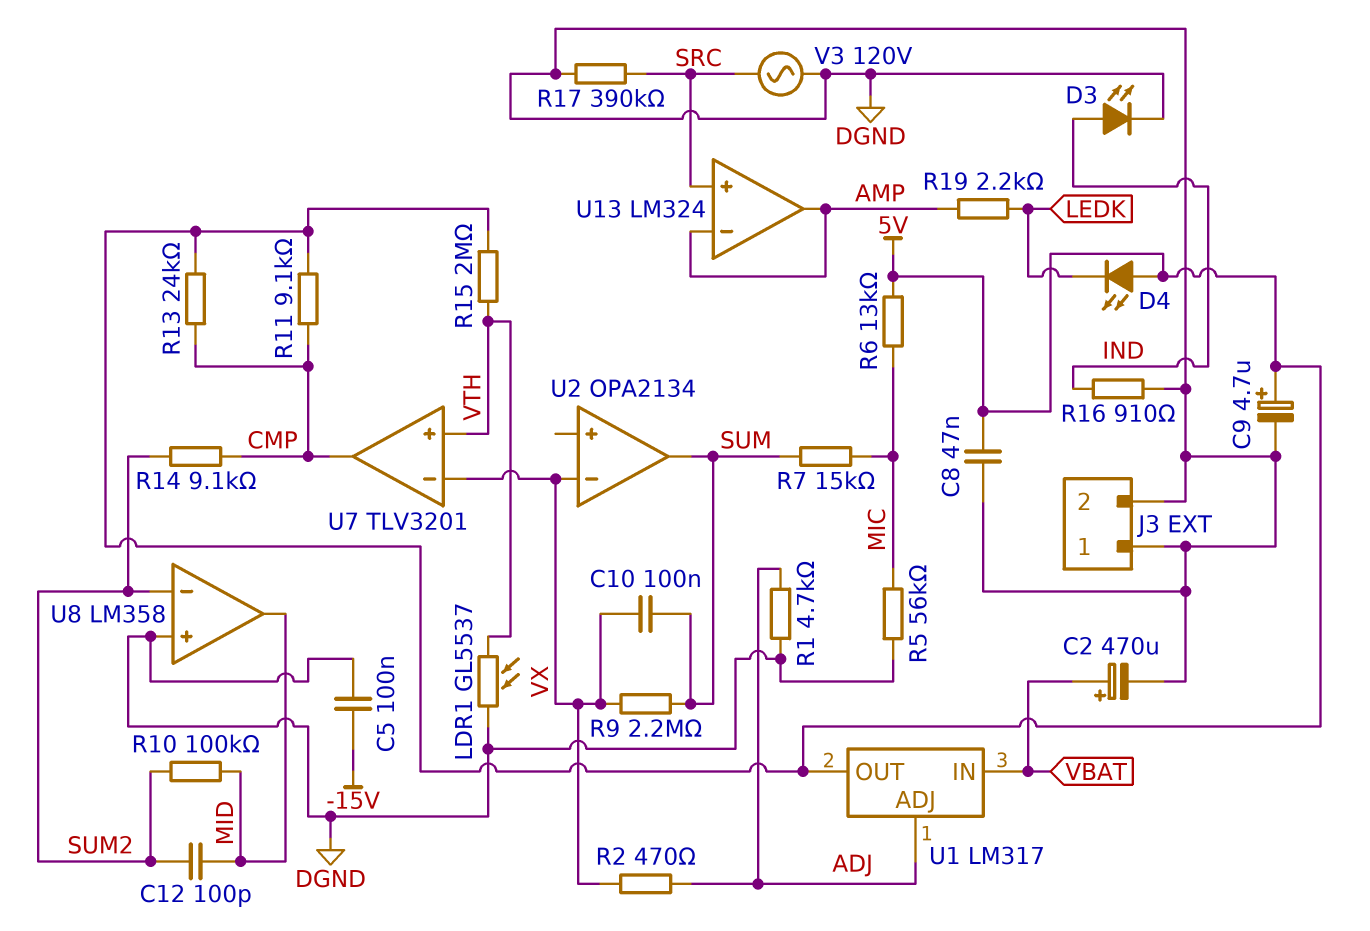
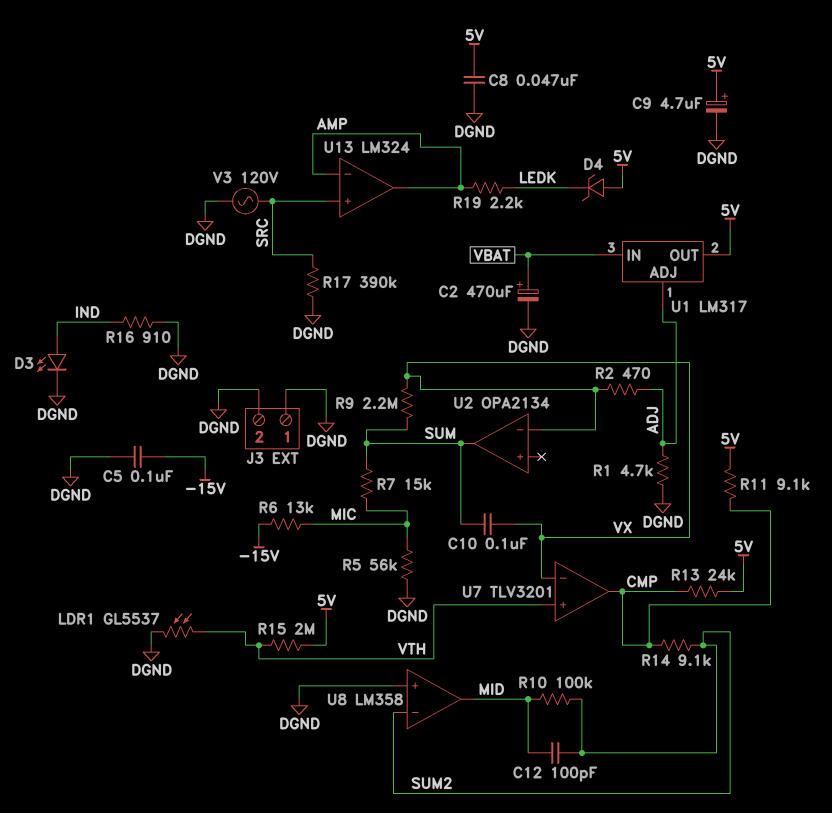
D4: LED (A 5V, K LEDK) -> zener (A 5V, K LEDK)
R6: 13k (5V, MIC) -> 13k (-15V, MIC)

